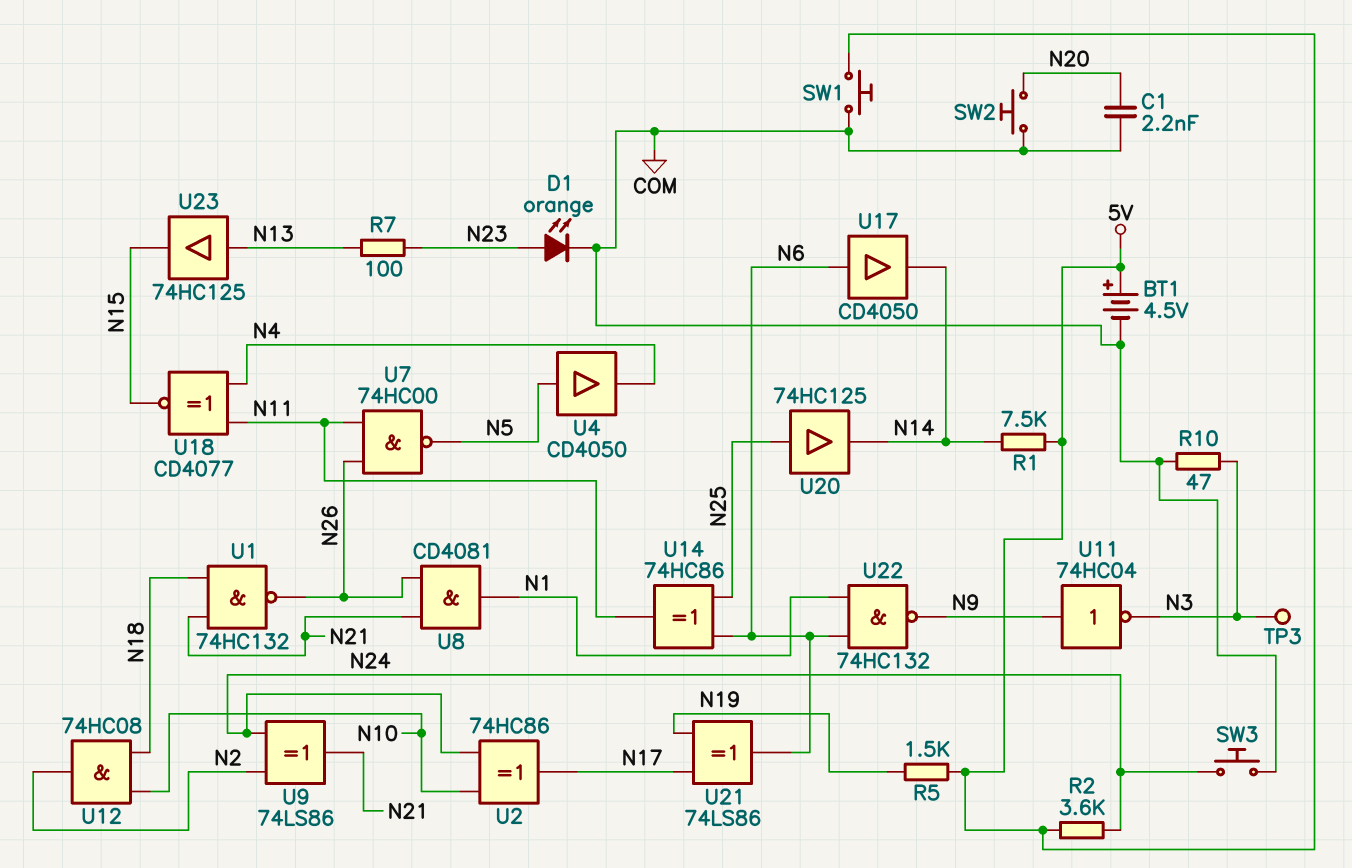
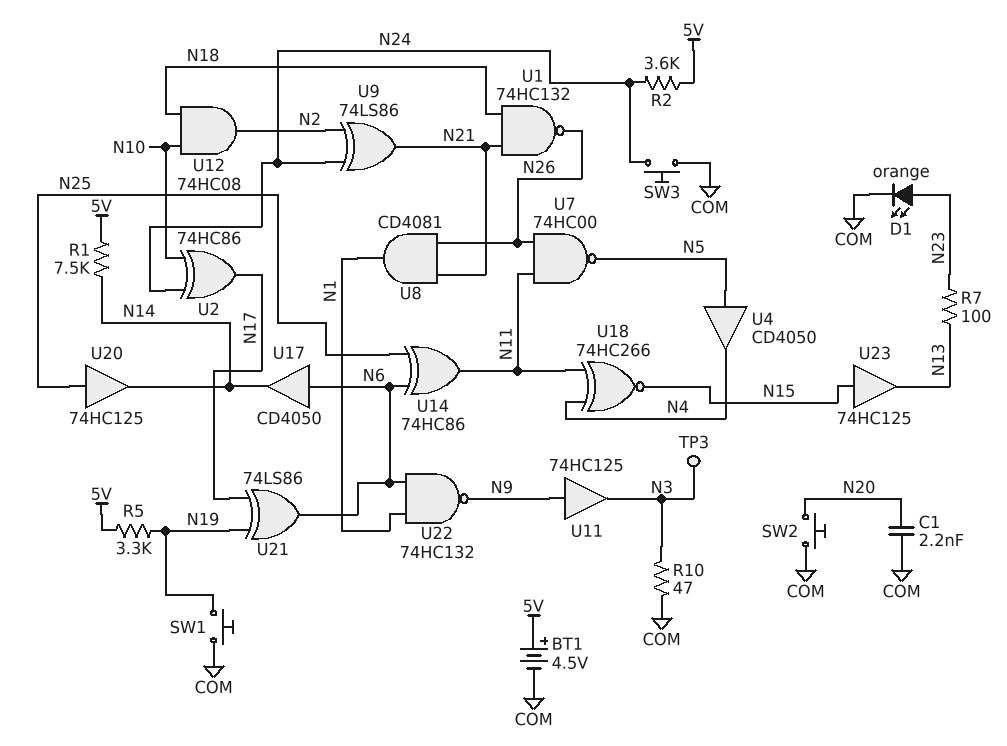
R5: 1.5k (5V, N19) -> 3.3k (5V, N19)
SW1: button (5V, COM) -> button (COM, N19)
U11: NOT 74HC04 (in N9, out N3) -> buffer 74HC125 (in N9, out N3)
U18: XNOR CD4077 (in N4, in N11, out N15) -> XNOR 74HC266 (in N4, in N11, out N15)
U23: buffer 74HC125 (in N13, out N15) -> buffer 74HC125 (in N15, out N13)

